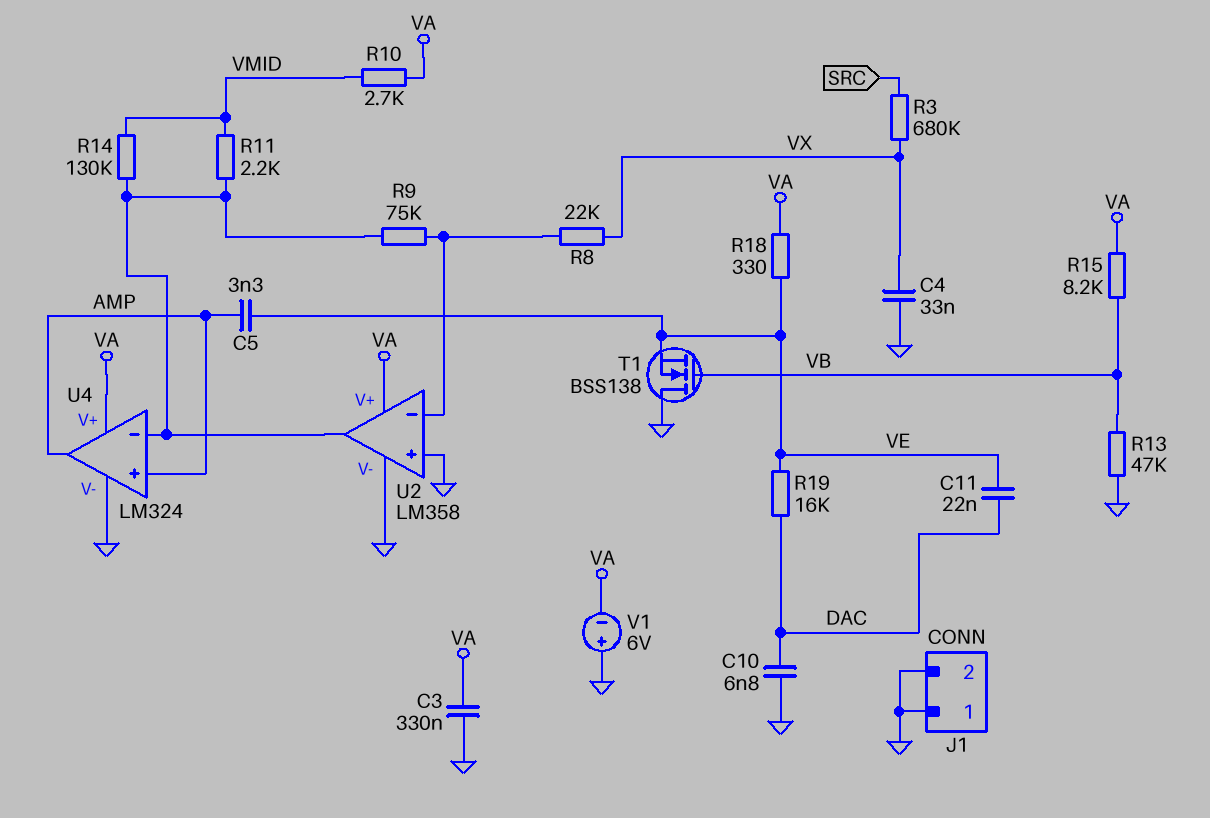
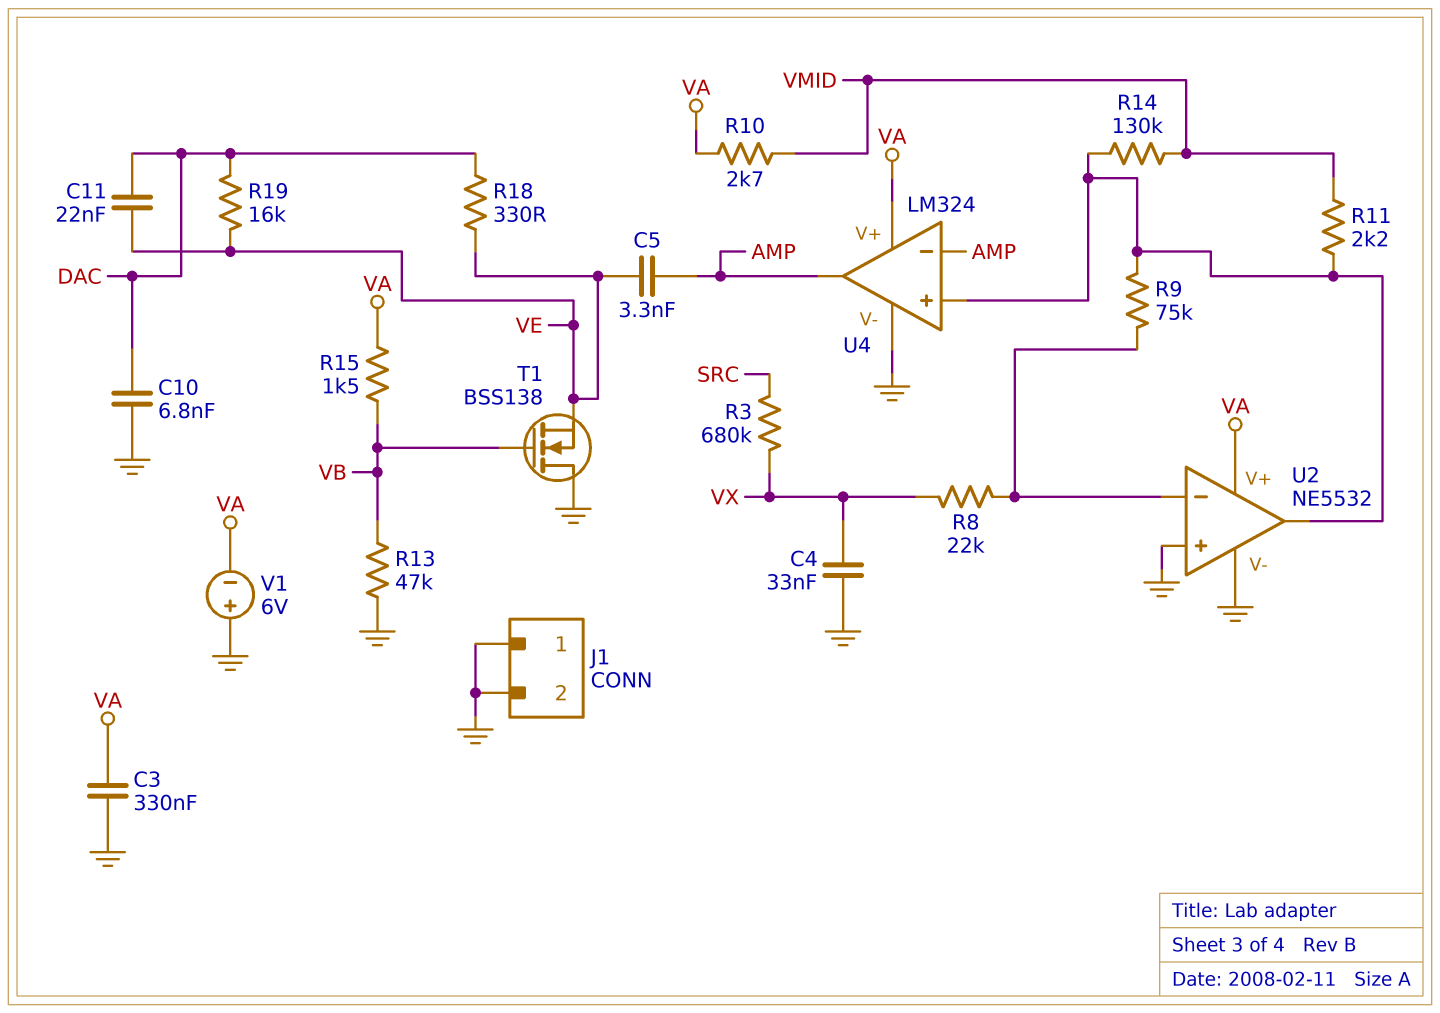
R15: 8.2k (VA, VB) -> 1.5k (VA, VB)
R18: 330 (VA, VE) -> 330 (DAC, VE)
U2: LM358 -> NE5532
U4 pin in+: AMP -> U2/out
U4 pin in-: U2/out -> AMP

